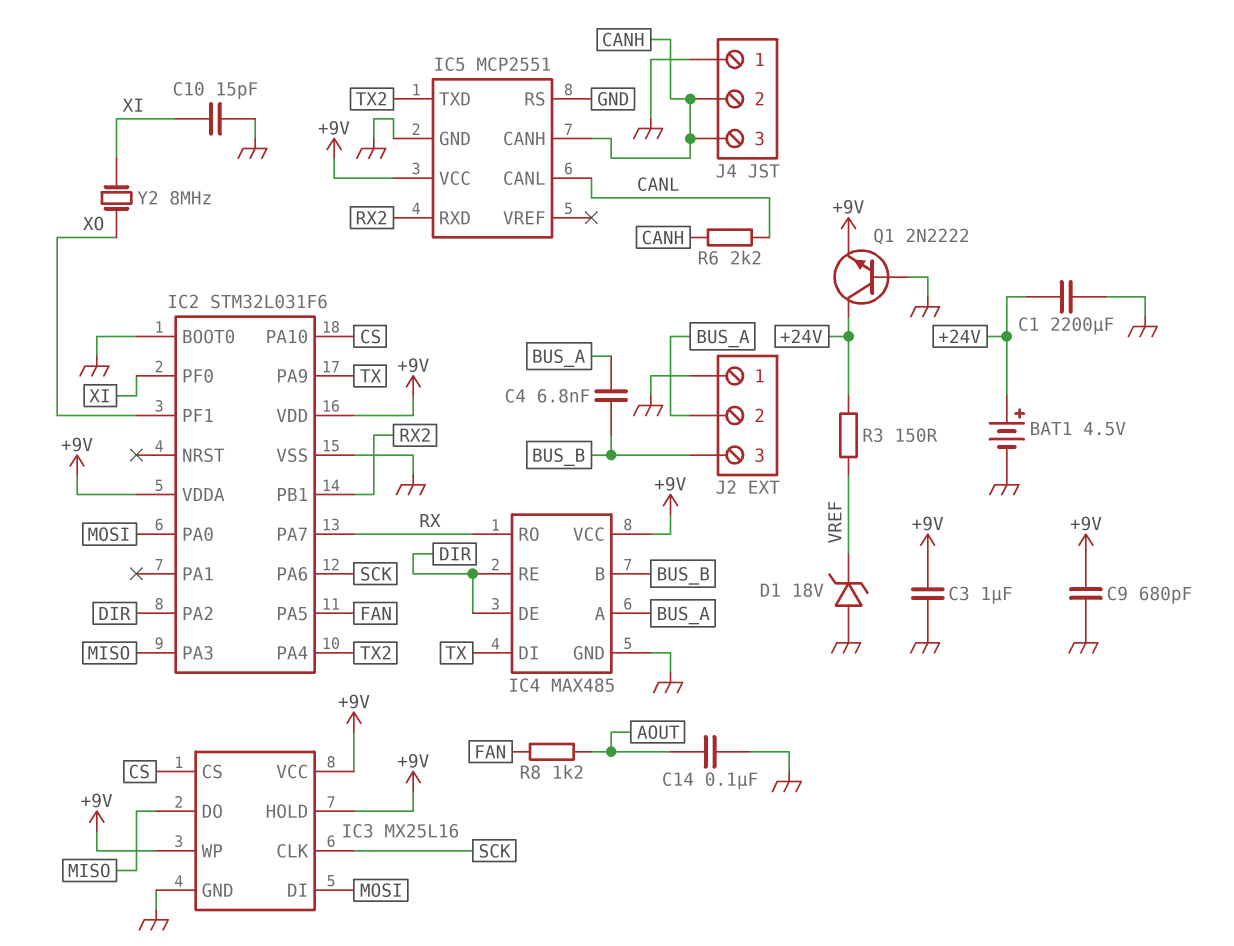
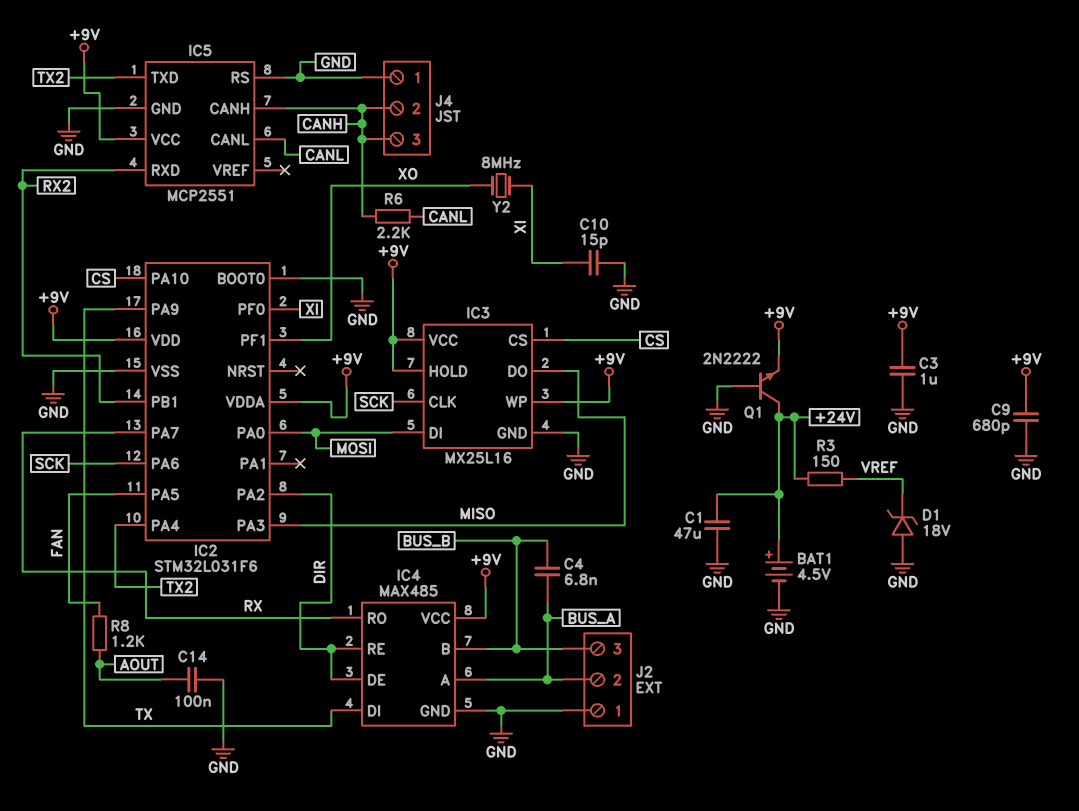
C1: 2200uF (+24V, GND) -> 47uF (+24V, GND)

